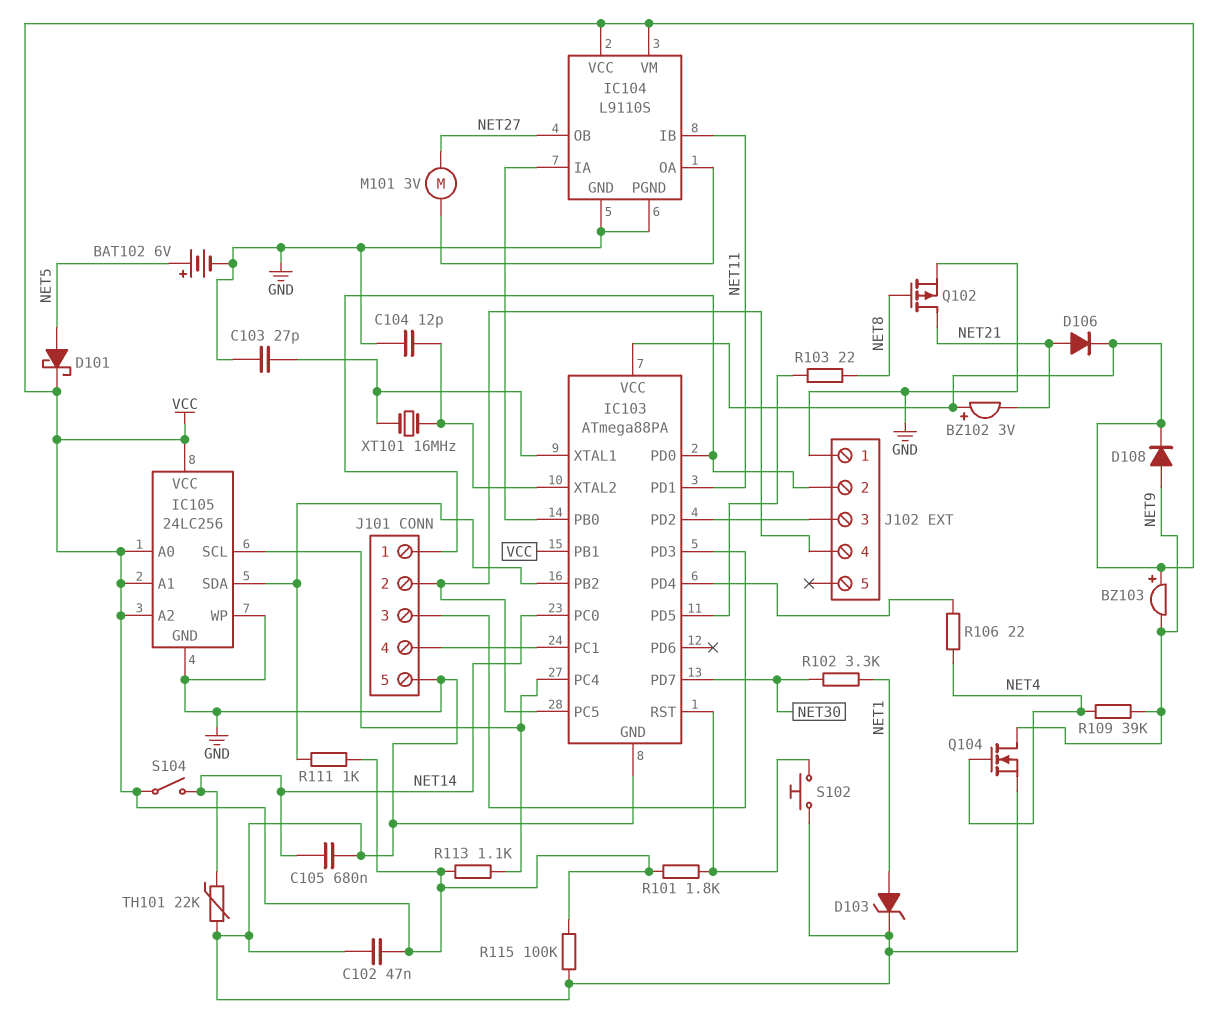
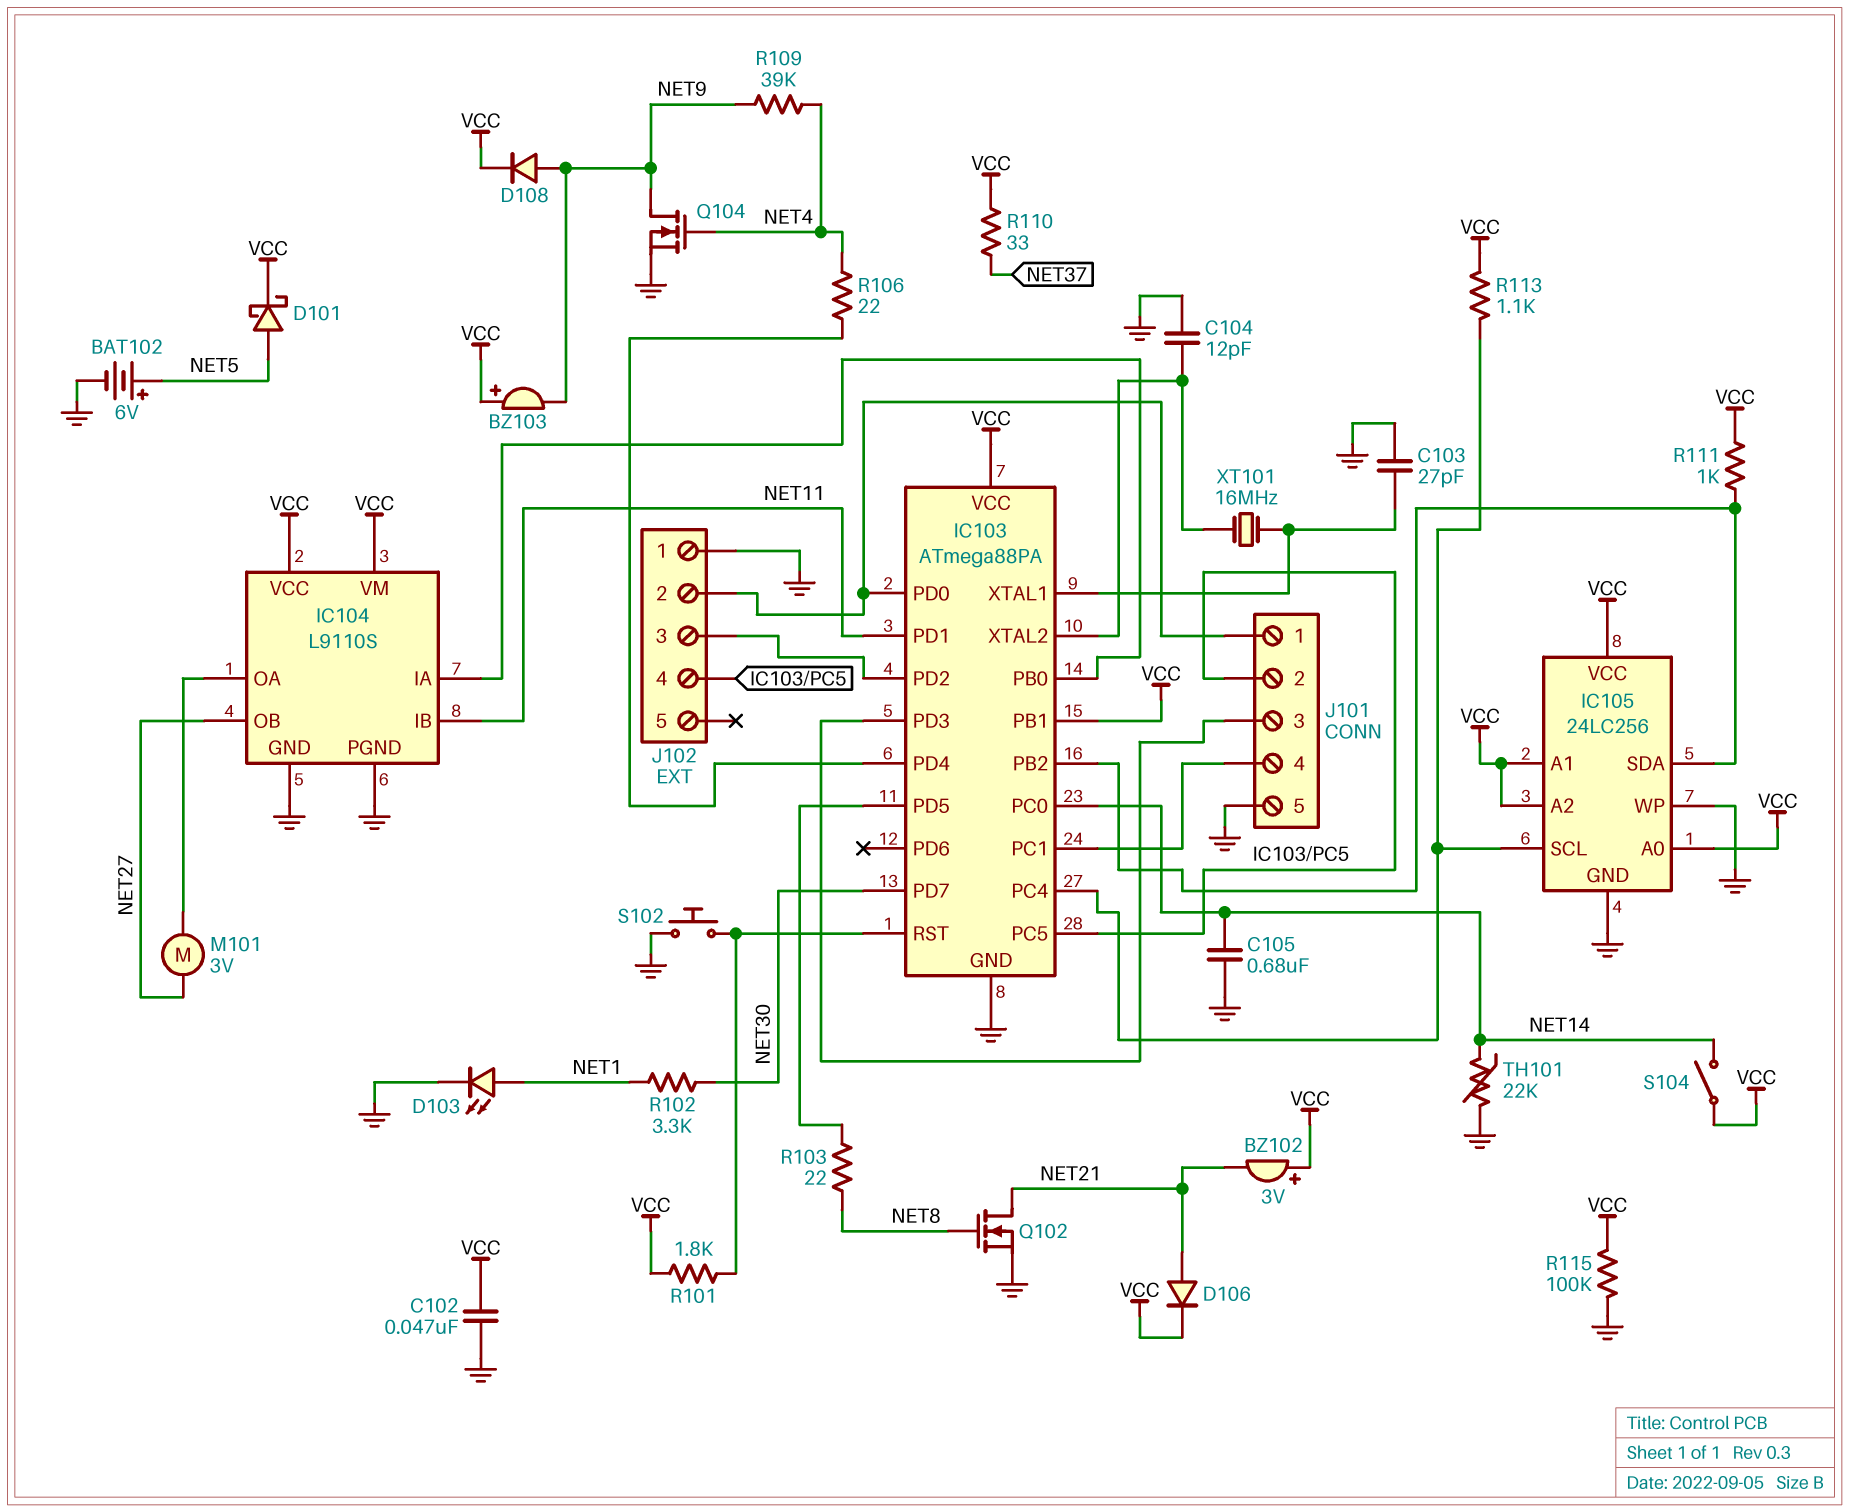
D103: zener (A NET1, K GND) -> LED (A NET1, K GND)
Q102: PMOS (G NET8, D NET21, S GND) -> NMOS (G NET8, D NET21, S GND)
R110: none -> 33 (NET37, VCC)

